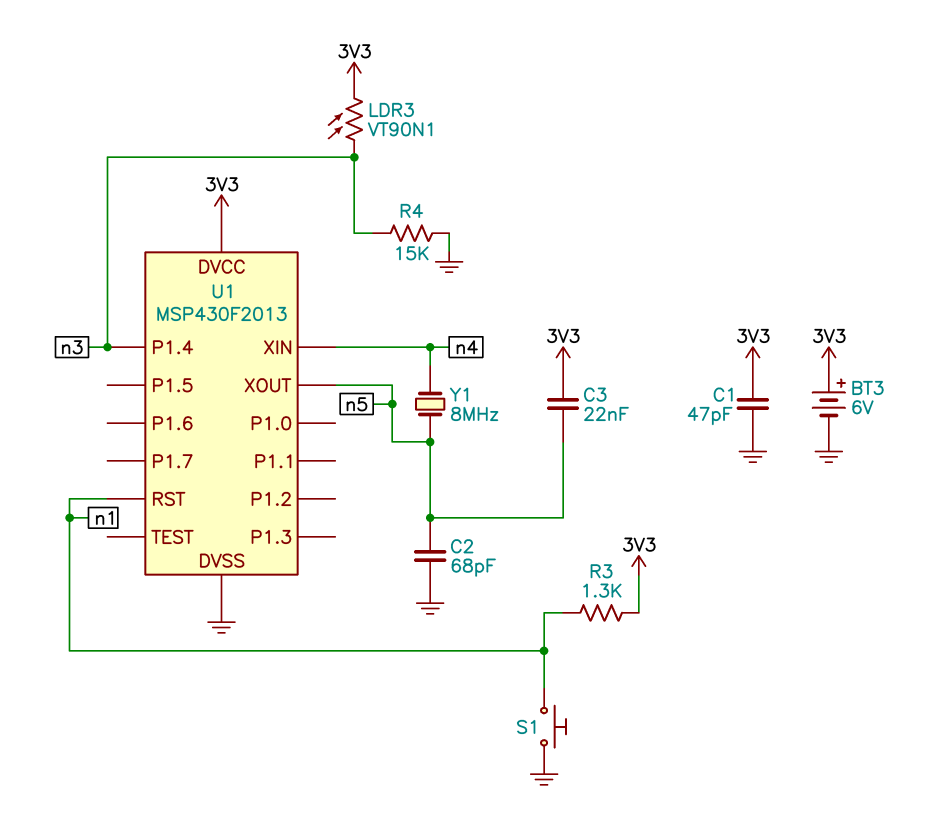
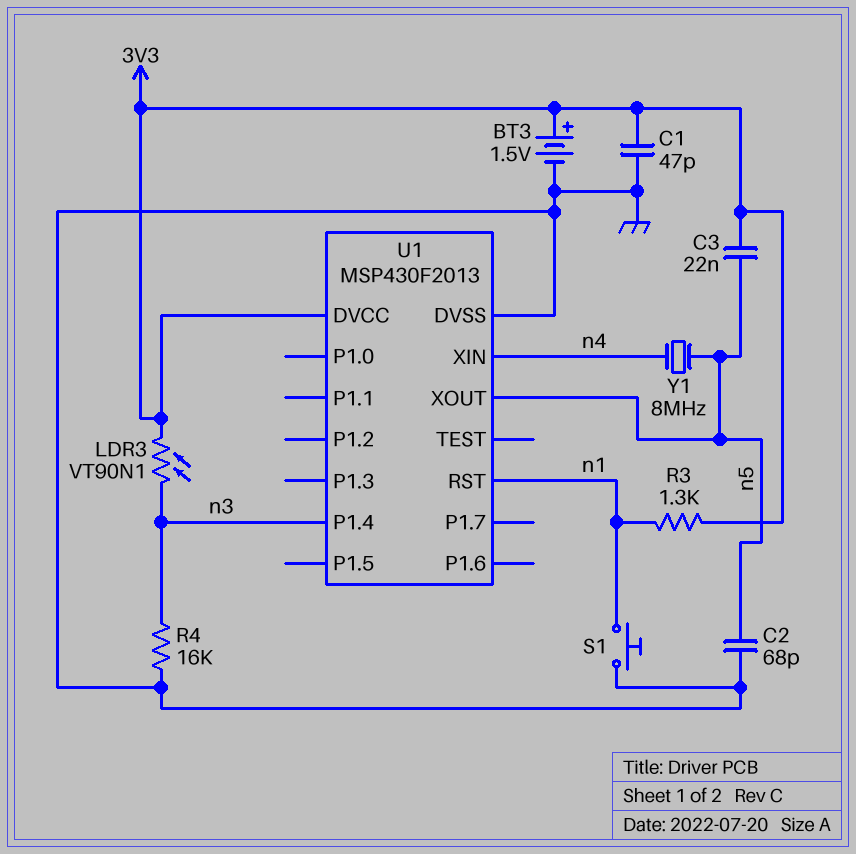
BT3: 6V (plus 3V3, minus GND) -> 1.5V (plus 3V3, minus GND)
R4: 15k (GND, n3) -> 16k (GND, n3)

